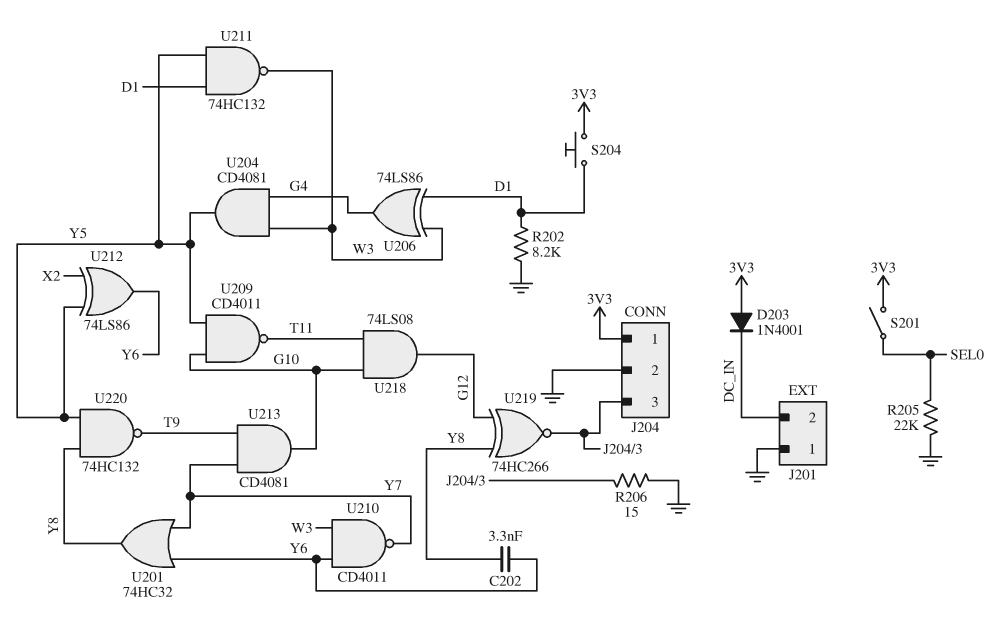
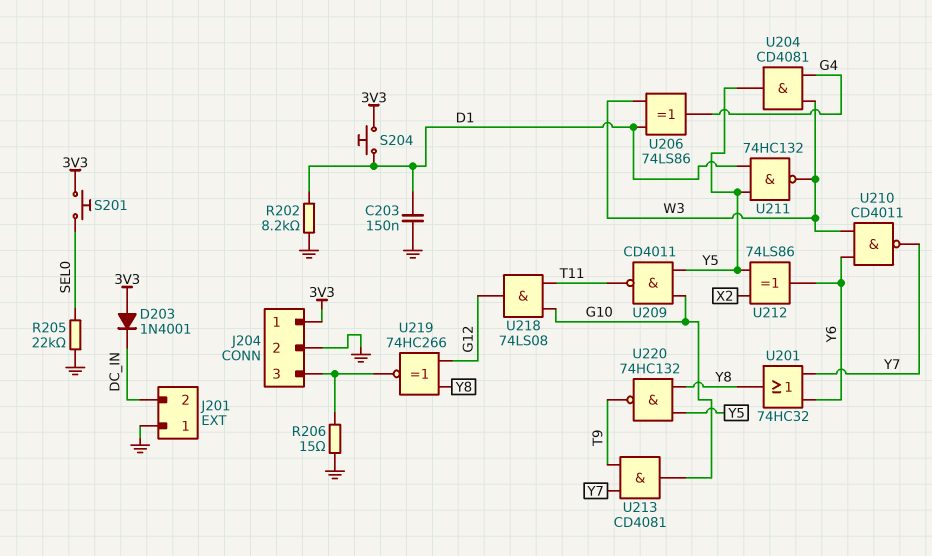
C202: 3.3nF (Y6, Y8) -> none
C203: none -> 150nF (D1, GND)
S201: switch (3V3, SEL0) -> button (3V3, SEL0)

